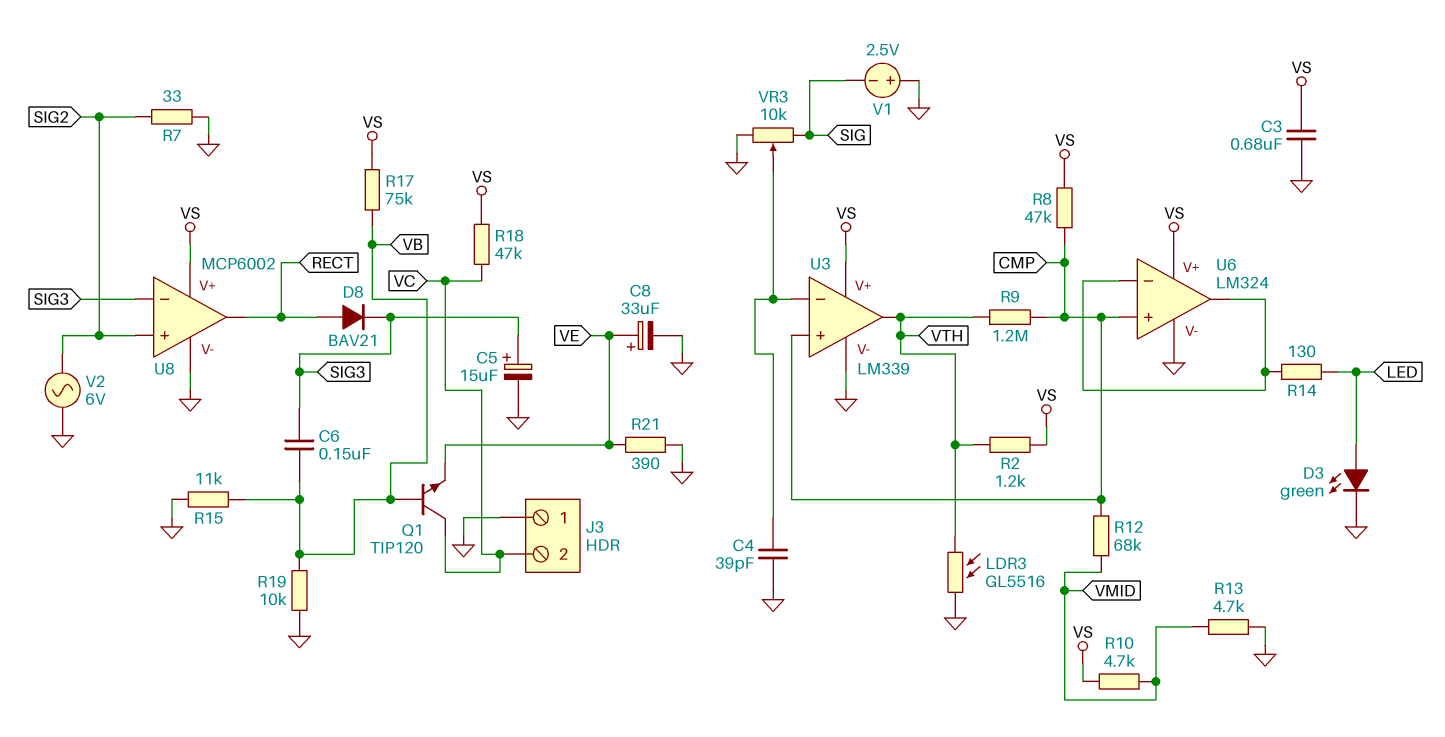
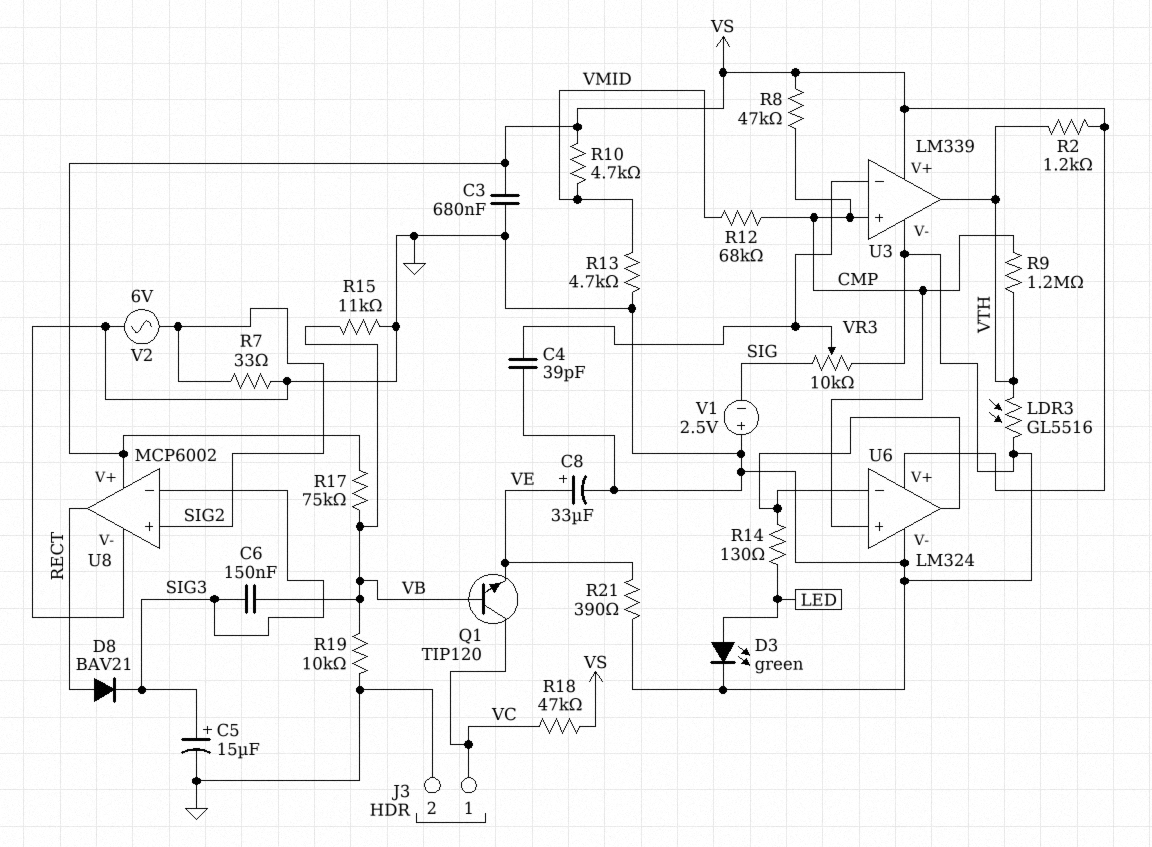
J3 pin 1: GND -> VC
J3 pin 2: VC -> GND

